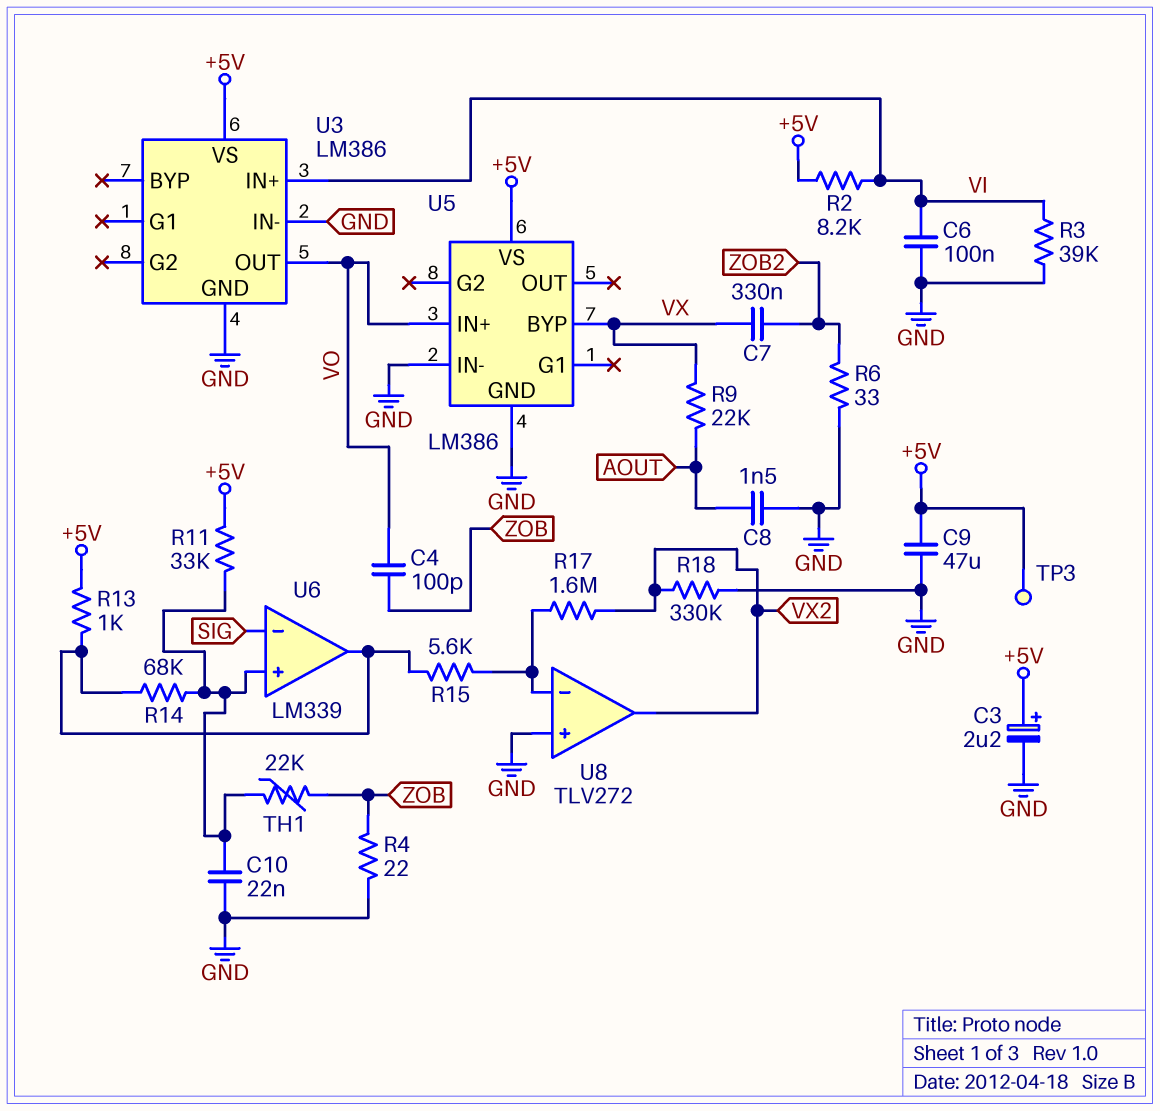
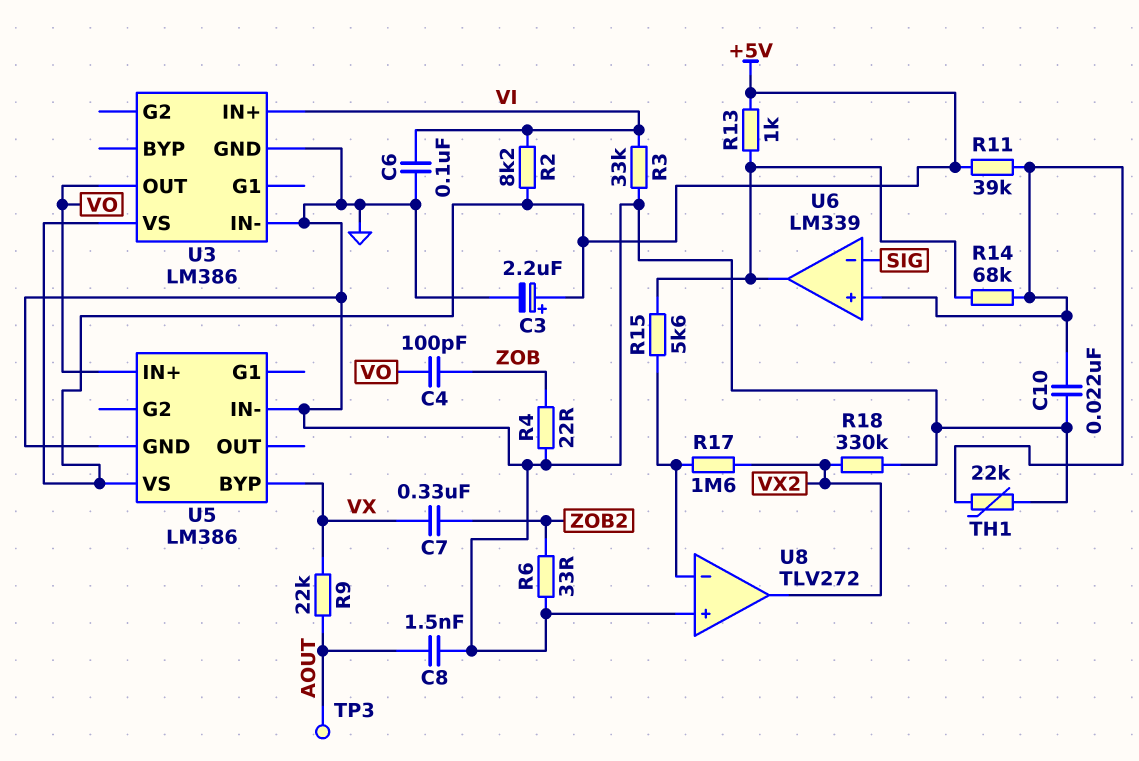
C9: 47uF (+5V, GND) -> none
R3: 39k (GND, VI) -> 33k (GND, VI)
R11: 33k (+5V, U6/in+) -> 39k (+5V, U6/in+)
TH1: 22k (U6/in+, ZOB) -> 22k (GND, U6/in+)
TP3: test point (+5V) -> test point (AOUT)

